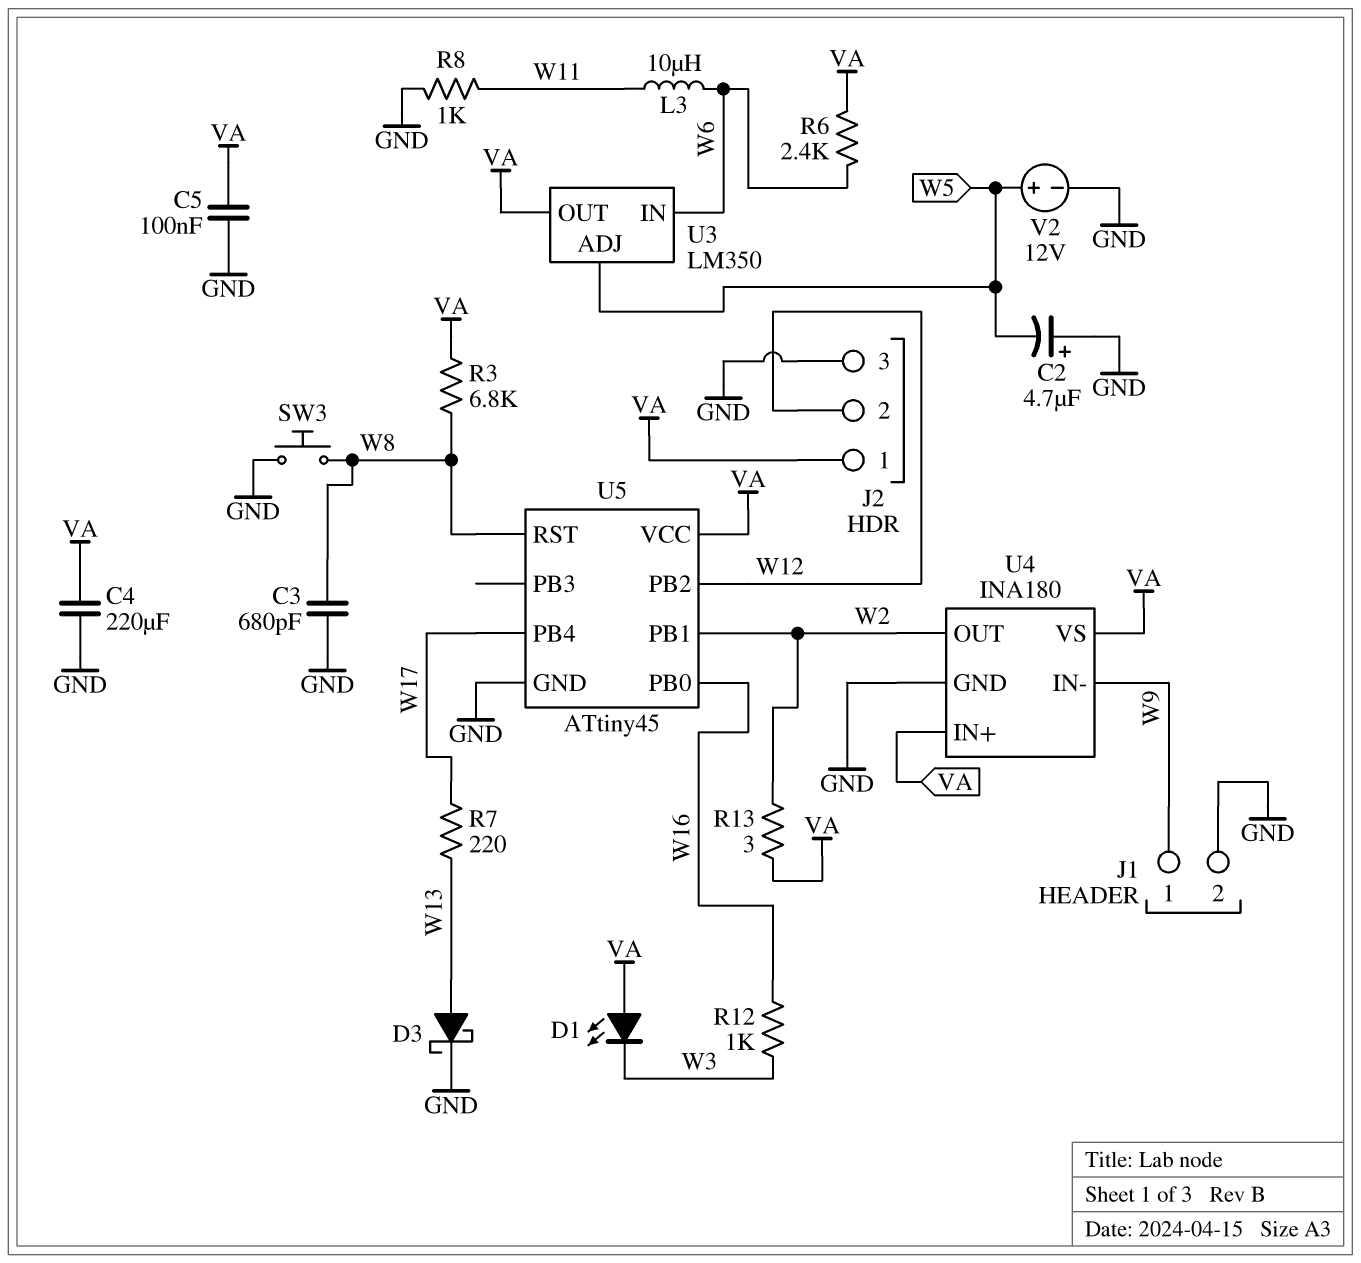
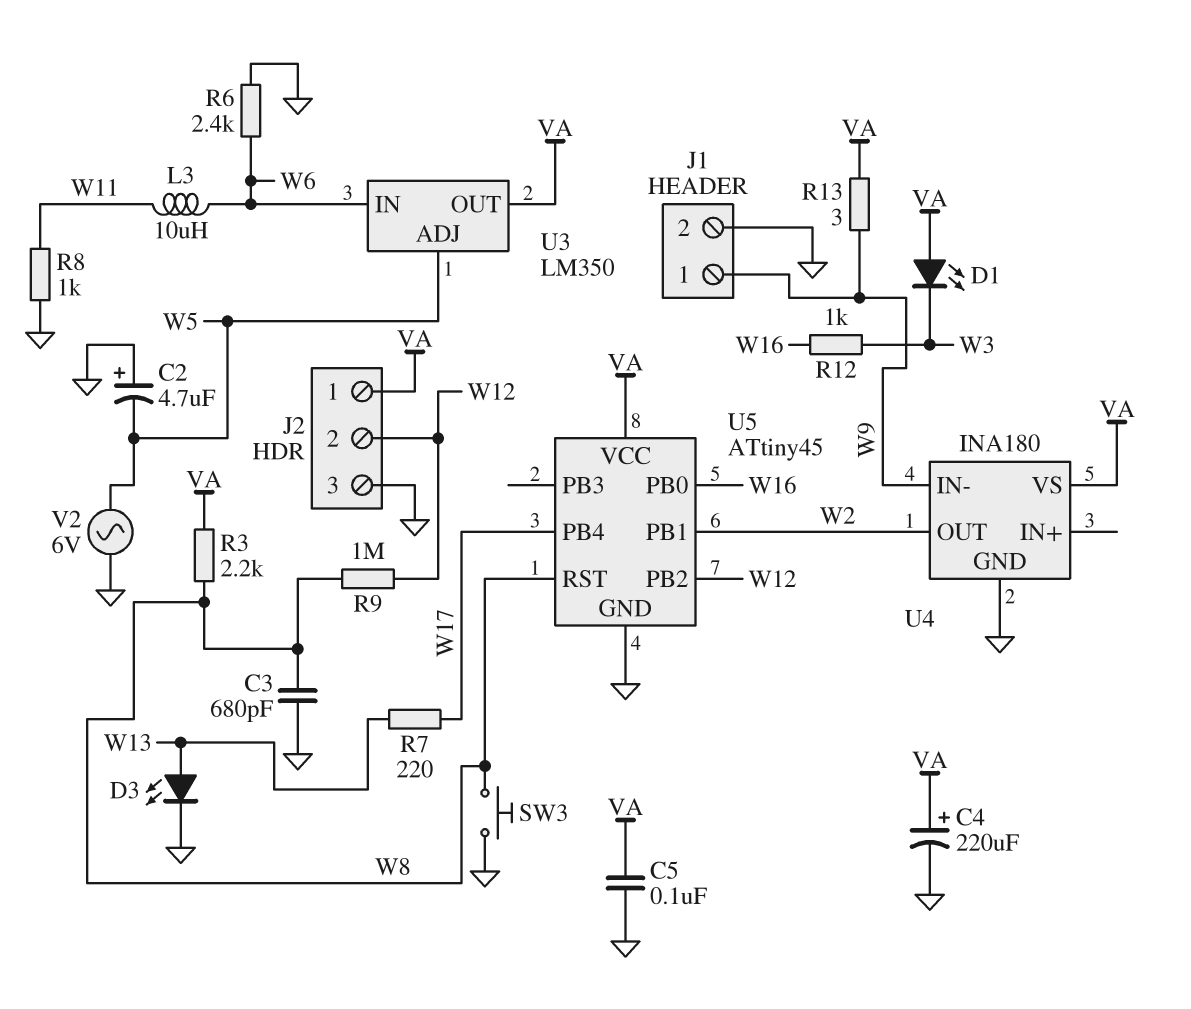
C4: 220uF (GND, VA) -> 220uF (plus VA, minus GND)
D3: schottky (A W13, K GND) -> LED (A W13, K GND)
R3: 6.8k (VA, W8) -> 2.2k (VA, W8)
R6: 2.4k (VA, W6) -> 2.4k (GND, W6)
R9: none -> 1M (W8, W12)
R13: 3 (VA, W2) -> 3 (VA, W9)
U4 pin IN+: VA -> none
V2: 12V (plus W5, minus GND) -> AC 6V (GND, W5)

